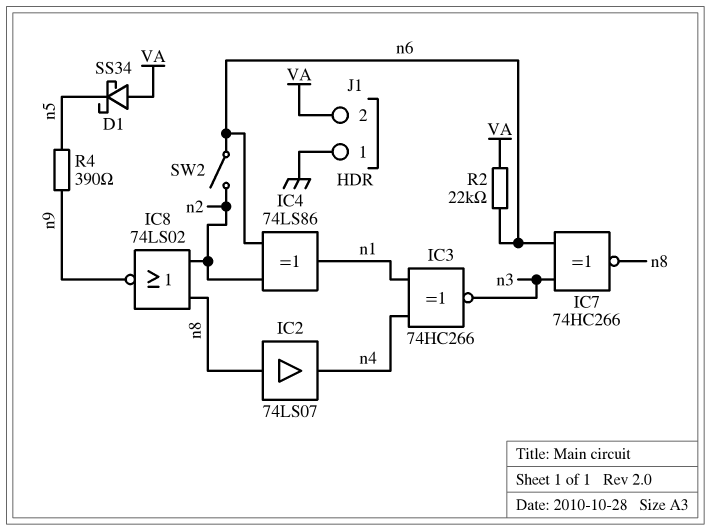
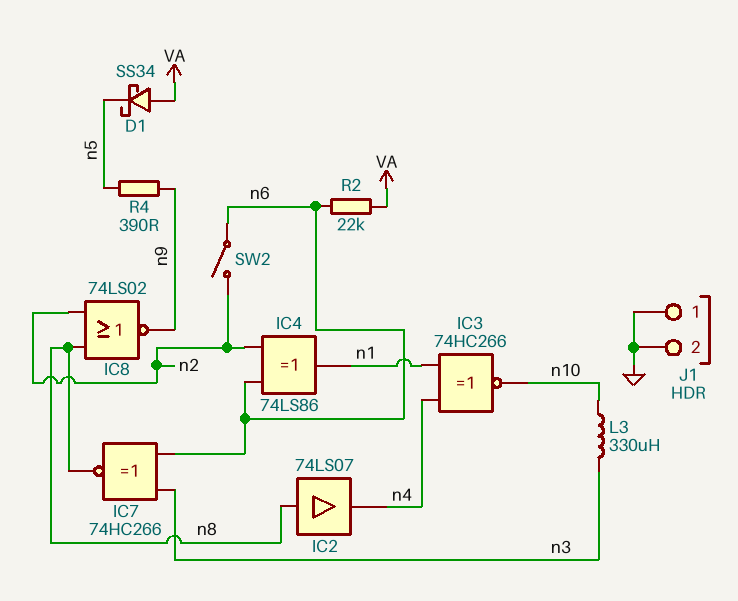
IC3: XNOR 74HC266 (in n1, in n4, out n3) -> XNOR 74HC266 (in n1, in n4, out n10)
J1 pin 2: VA -> GND
L3: none -> 330uH (n3, n10)

